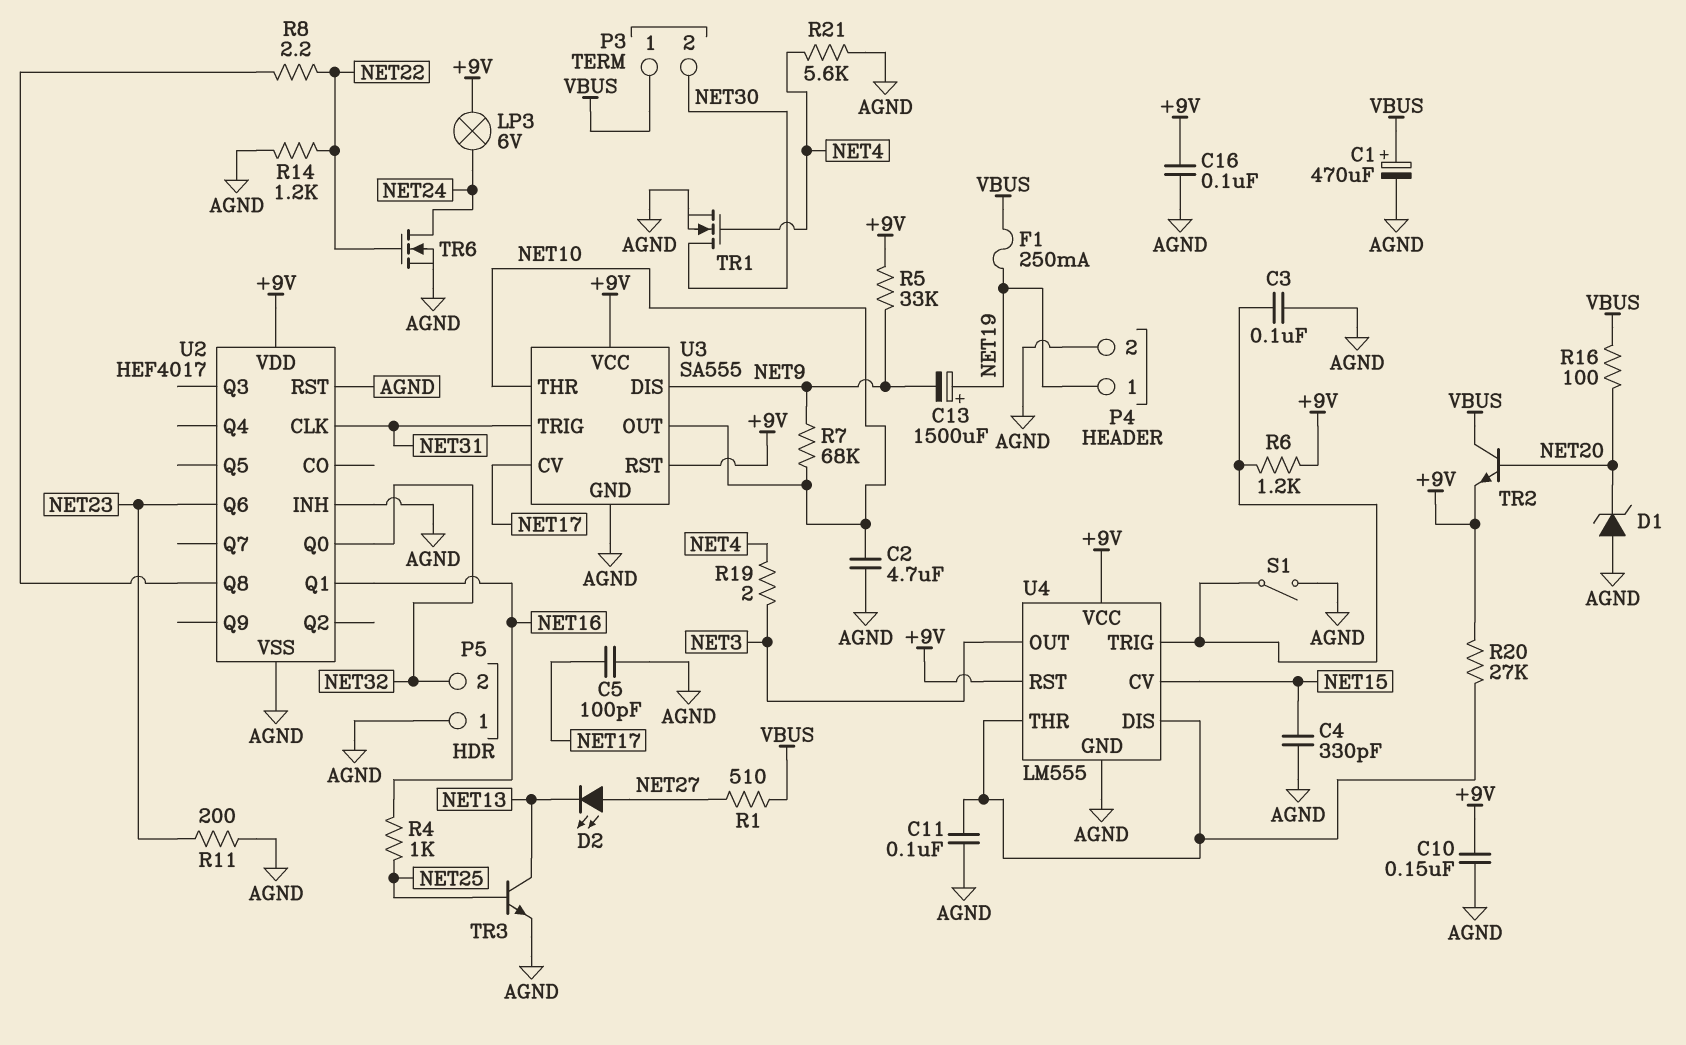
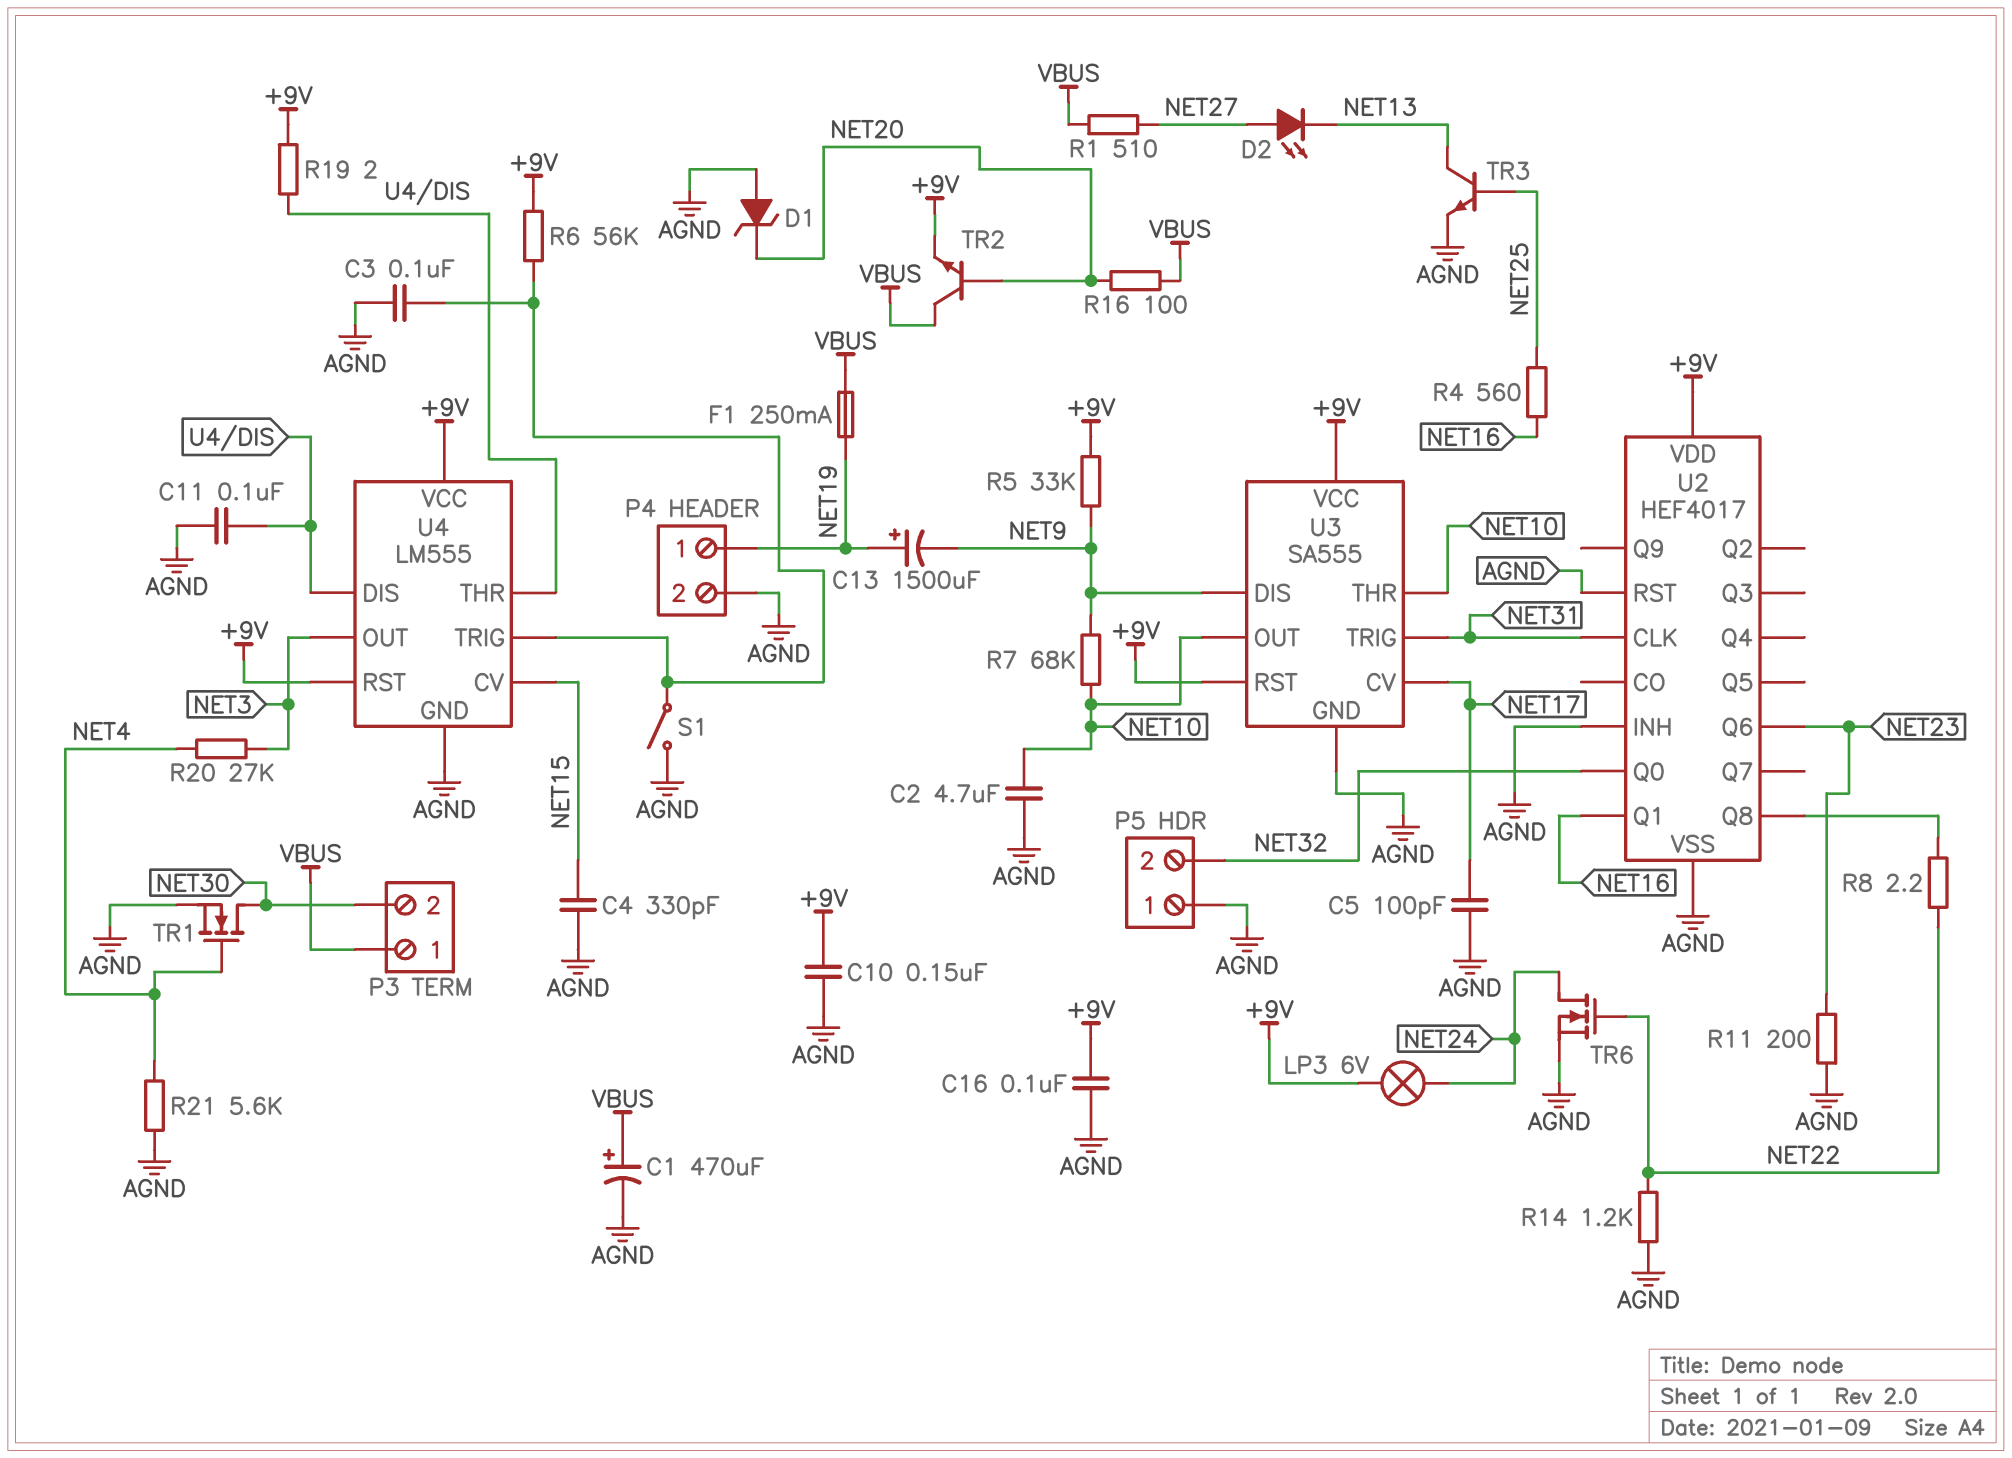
R4: 1k (NET16, NET25) -> 560 (NET16, NET25)
R6: 1.2k (+9V, U4/TRIG) -> 56k (+9V, U4/TRIG)
R19: 2 (NET3, NET4) -> 2 (+9V, U4/DIS)
R20: 27k (+9V, U4/DIS) -> 27k (NET3, NET4)

